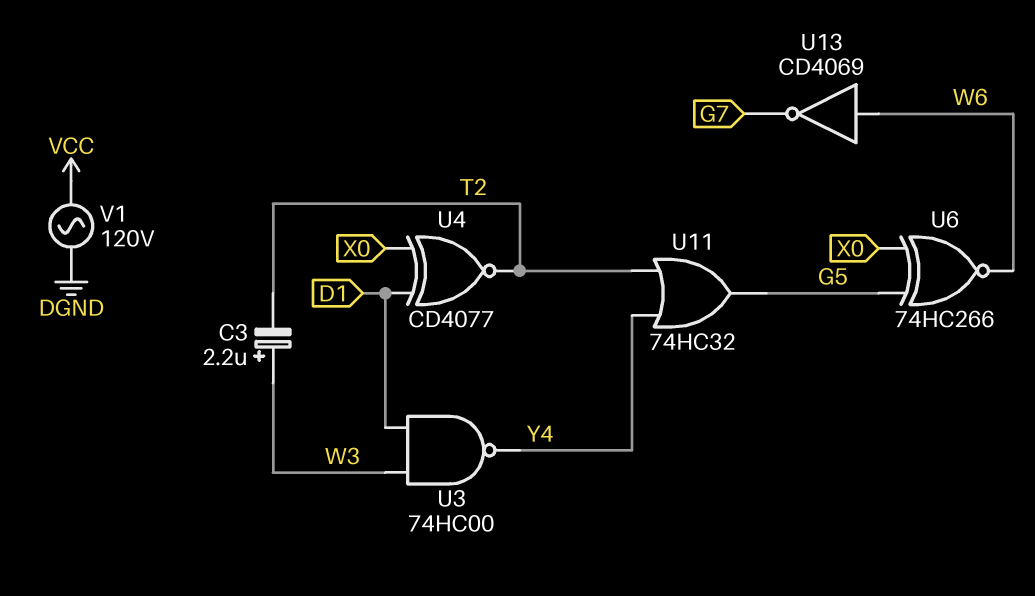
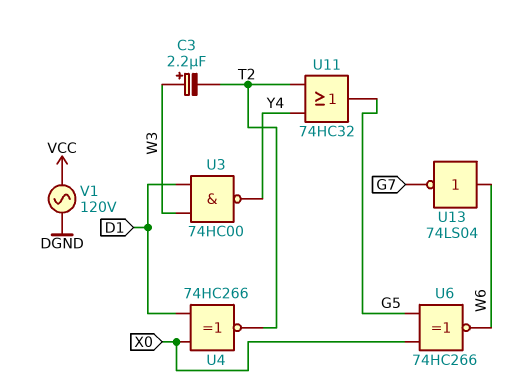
U4: XNOR CD4077 (in D1, in X0, out T2) -> XNOR 74HC266 (in D1, in X0, out T2)
U13: NOT CD4069 (in W6, out G7) -> NOT 74LS04 (in W6, out G7)

